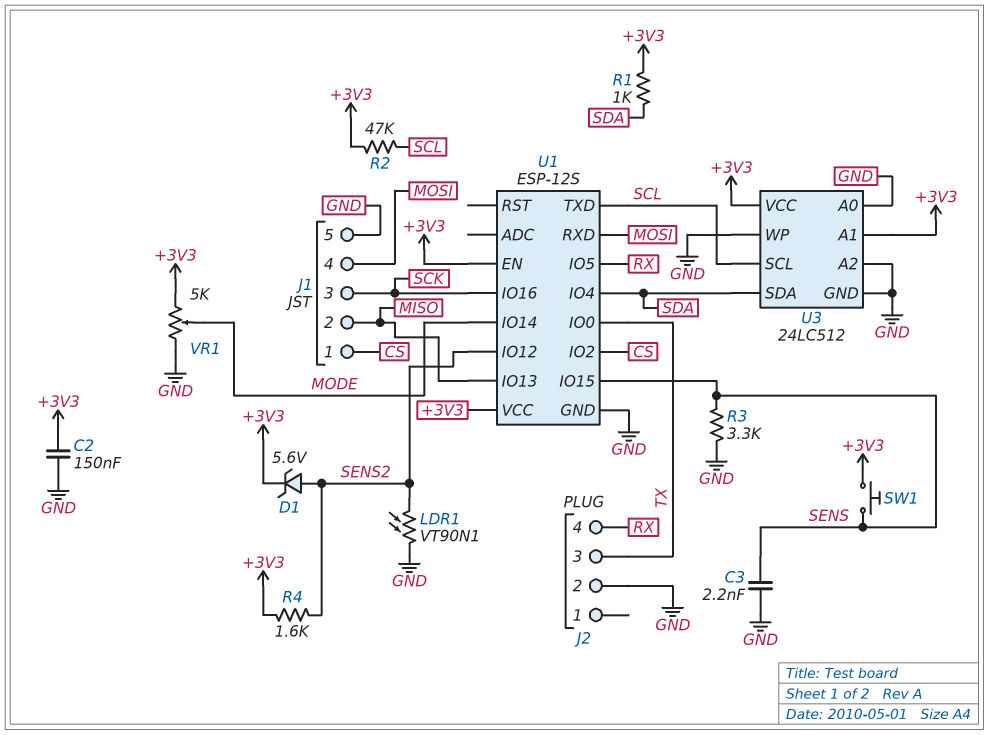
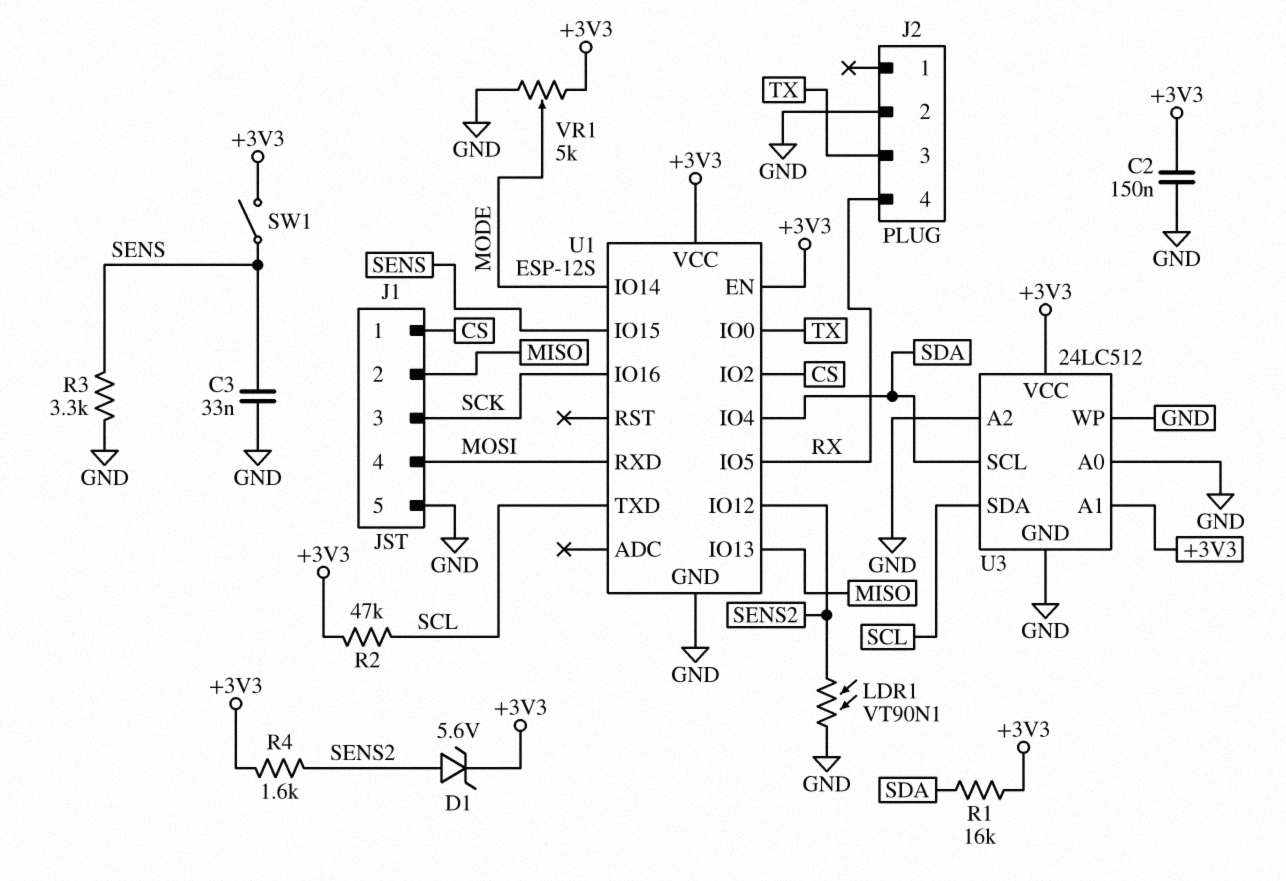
C3: 2.2nF (GND, SENS) -> 33nF (GND, SENS)
R1: 1k (+3V3, SDA) -> 16k (+3V3, SDA)
SW1: button (+3V3, SENS) -> switch (+3V3, SENS)
U3 pin SCL: SCL -> SDA
U3 pin SDA: SDA -> SCL

